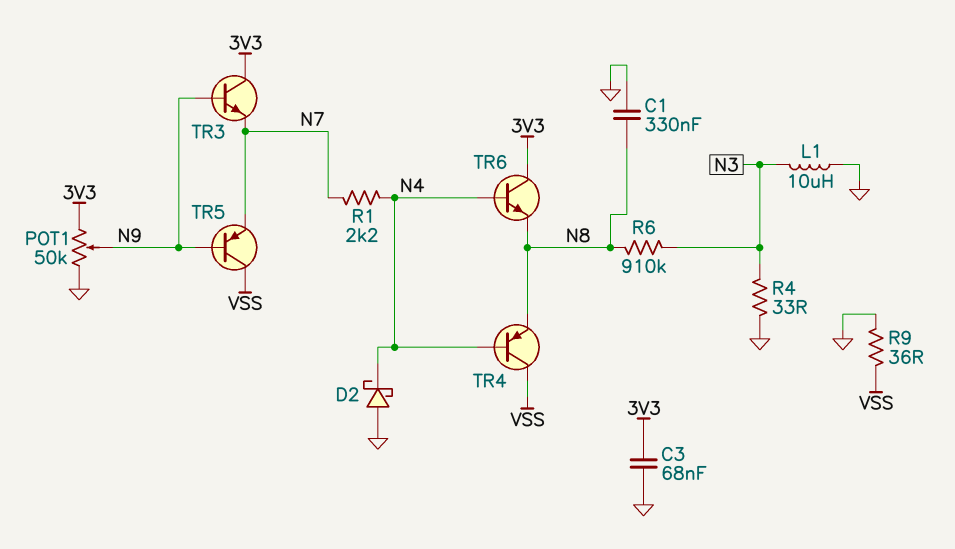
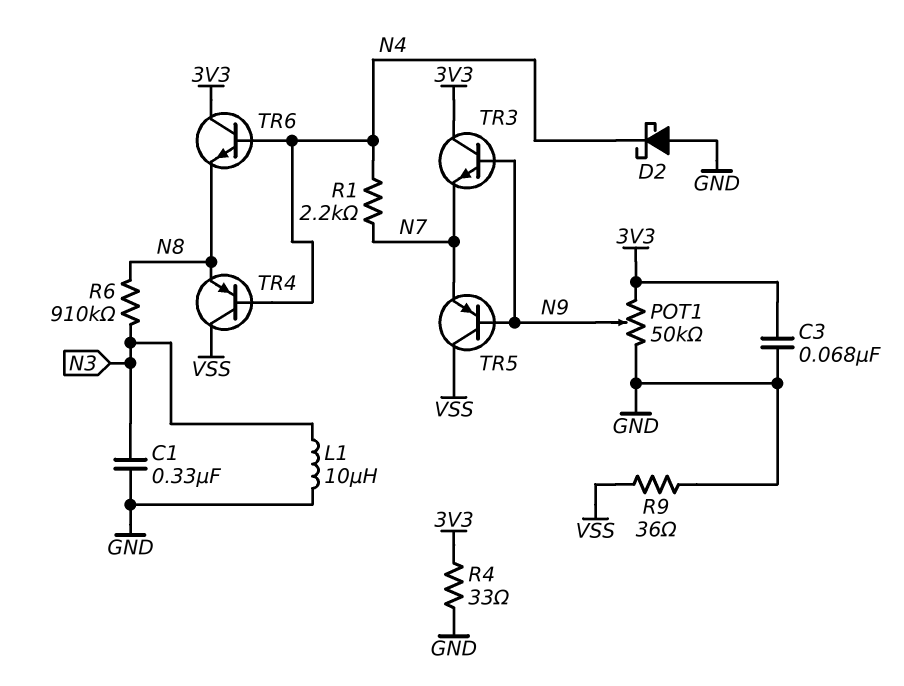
C1: 330nF (GND, N8) -> 330nF (GND, N3)
R4: 33 (GND, N3) -> 33 (3V3, GND)

